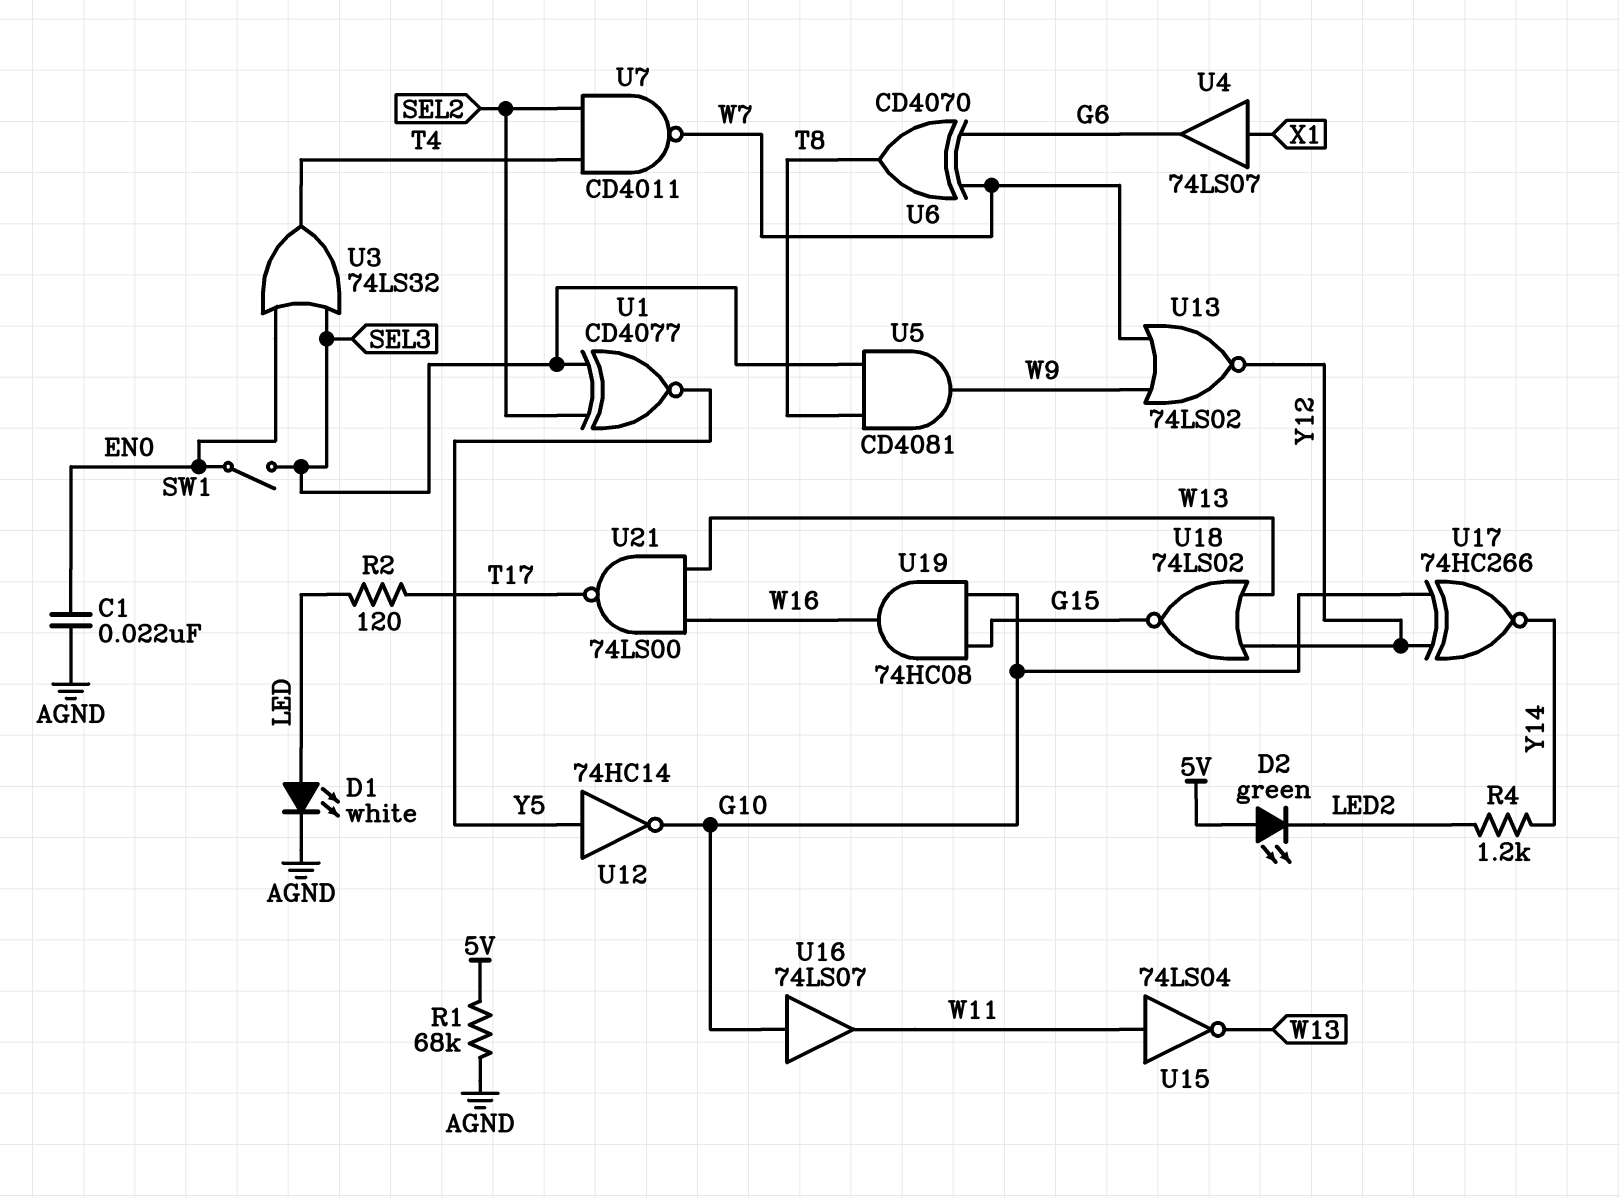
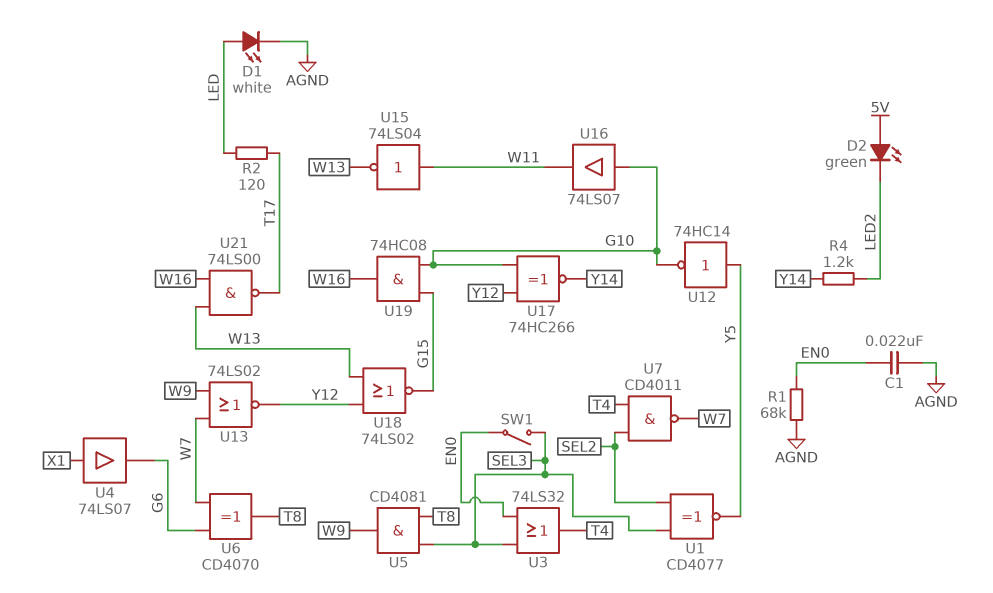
R1: 68k (5V, AGND) -> 68k (AGND, EN0)

